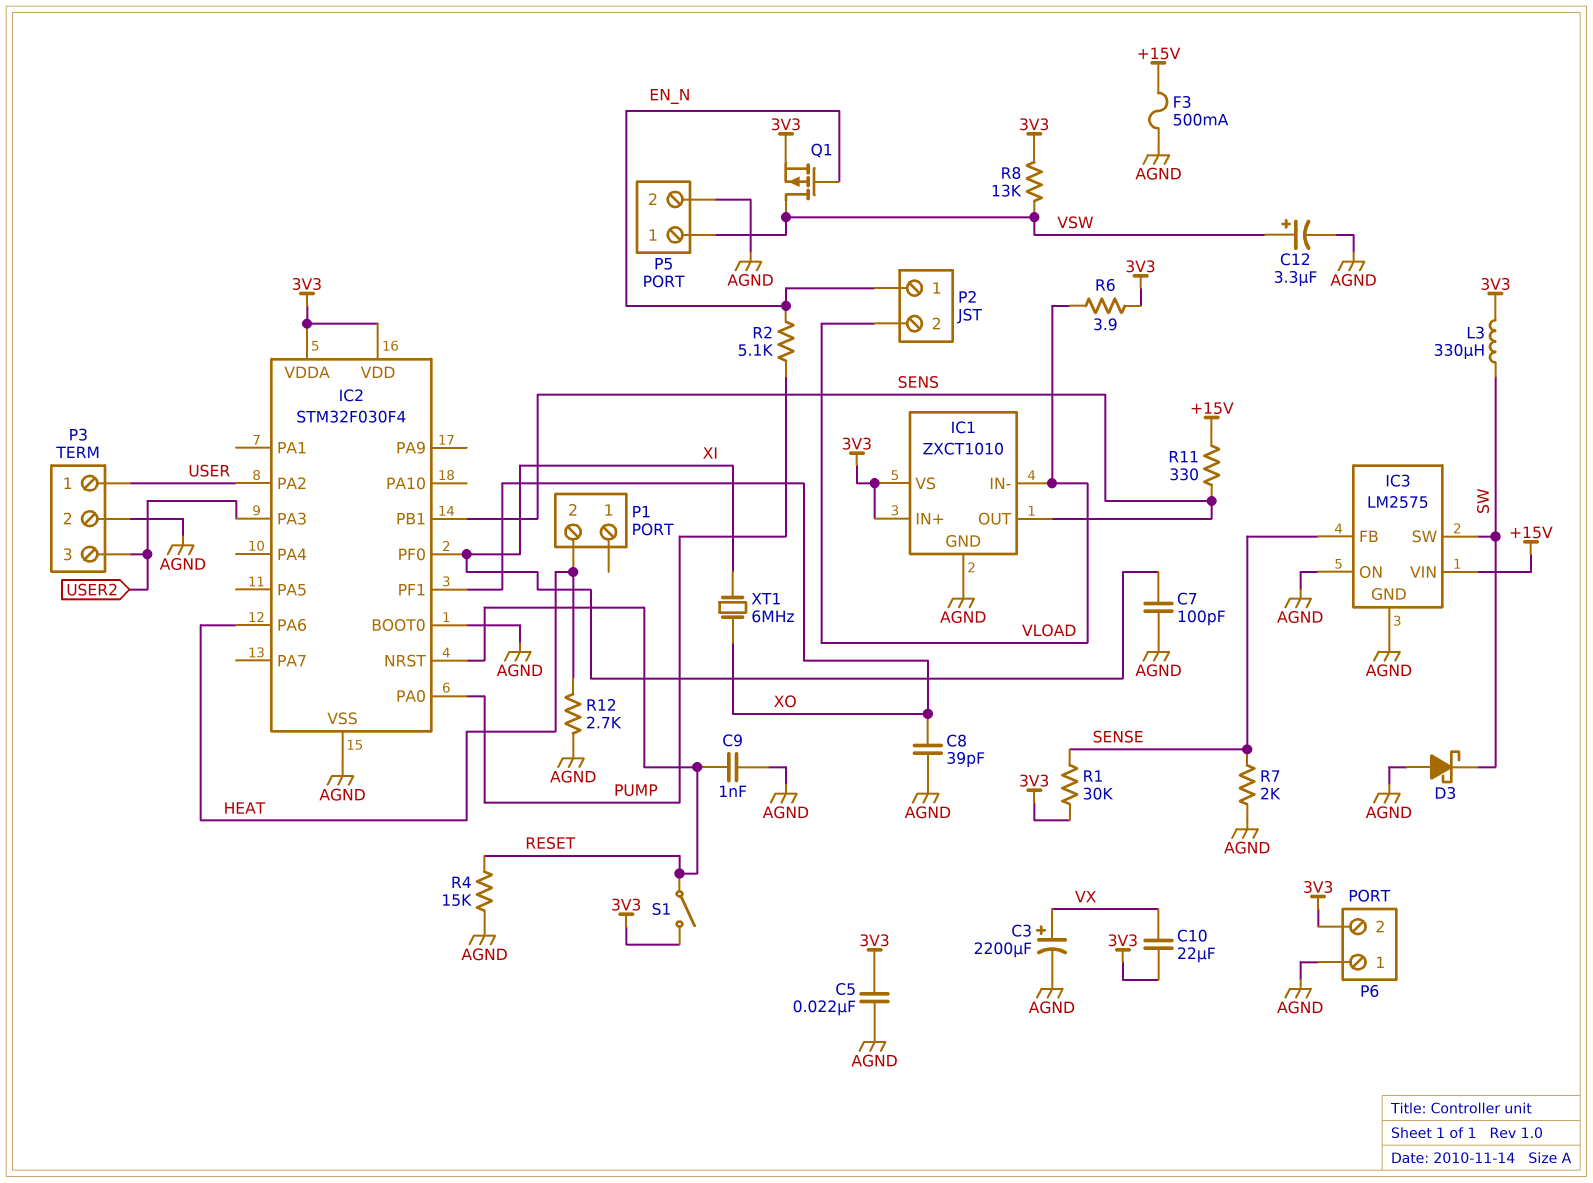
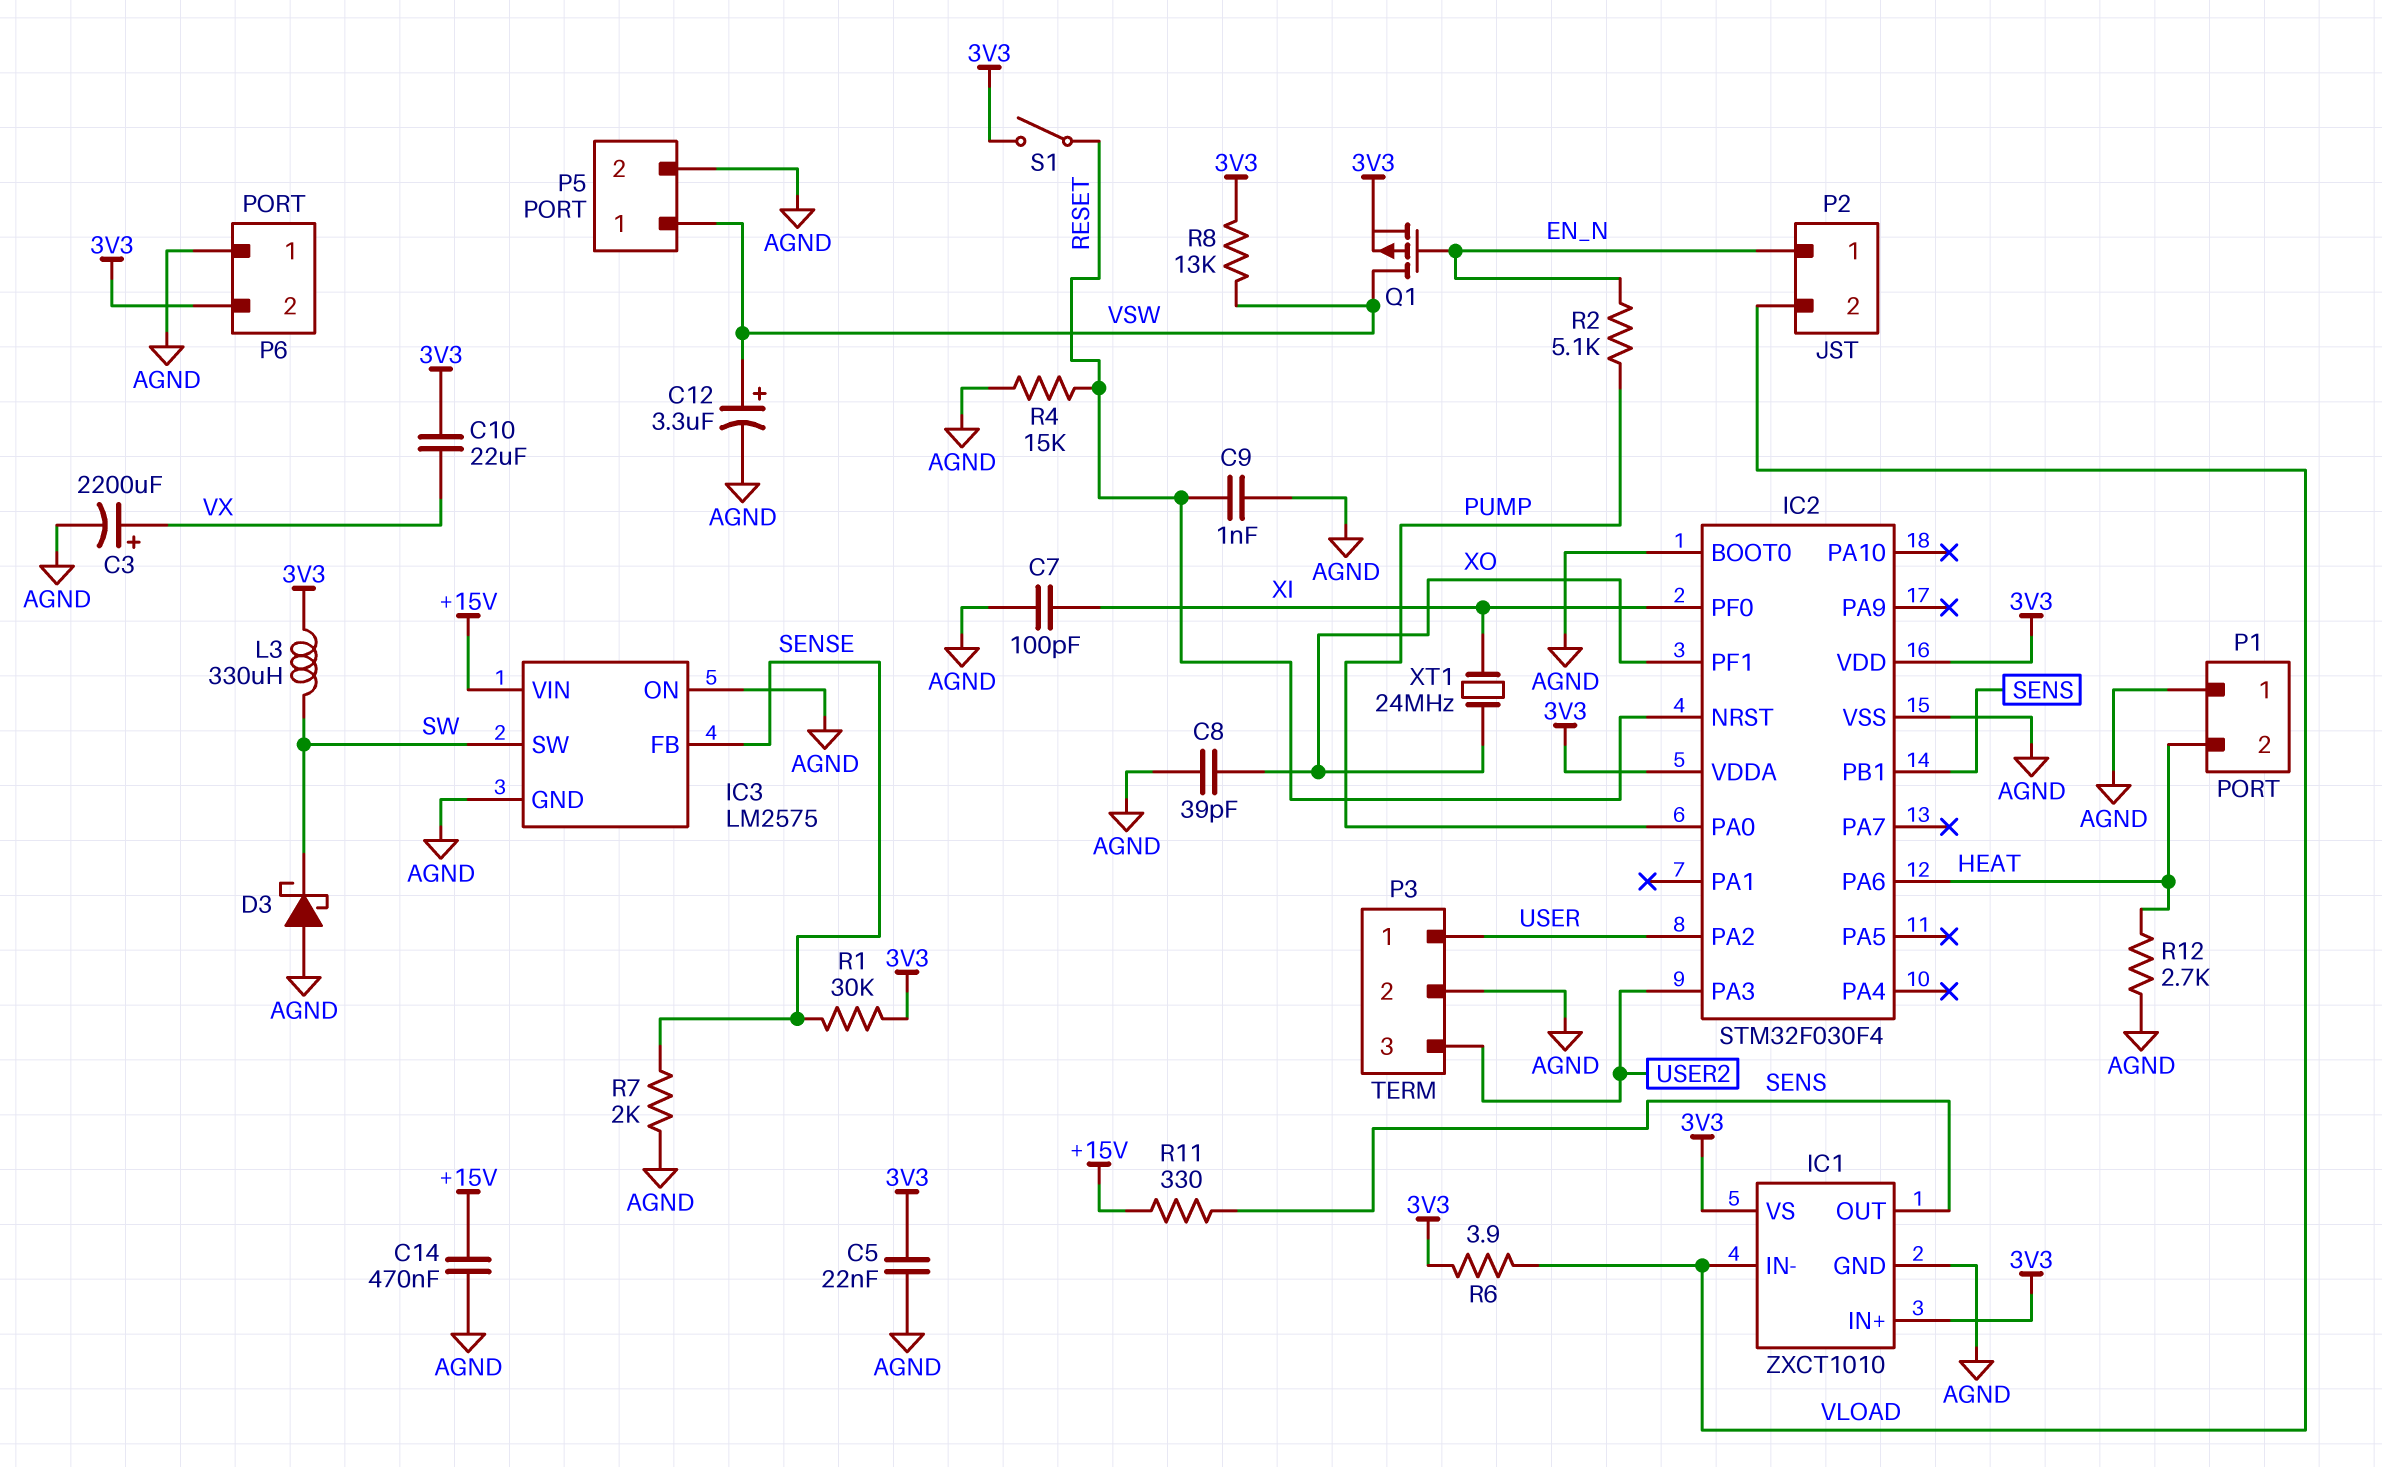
C14: none -> 470nF (+15V, AGND)
F3: 500mA (+15V, AGND) -> none
P1 pin 1: none -> AGND
XT1: 6MHz (XI, XO) -> 24MHz (XI, XO)

